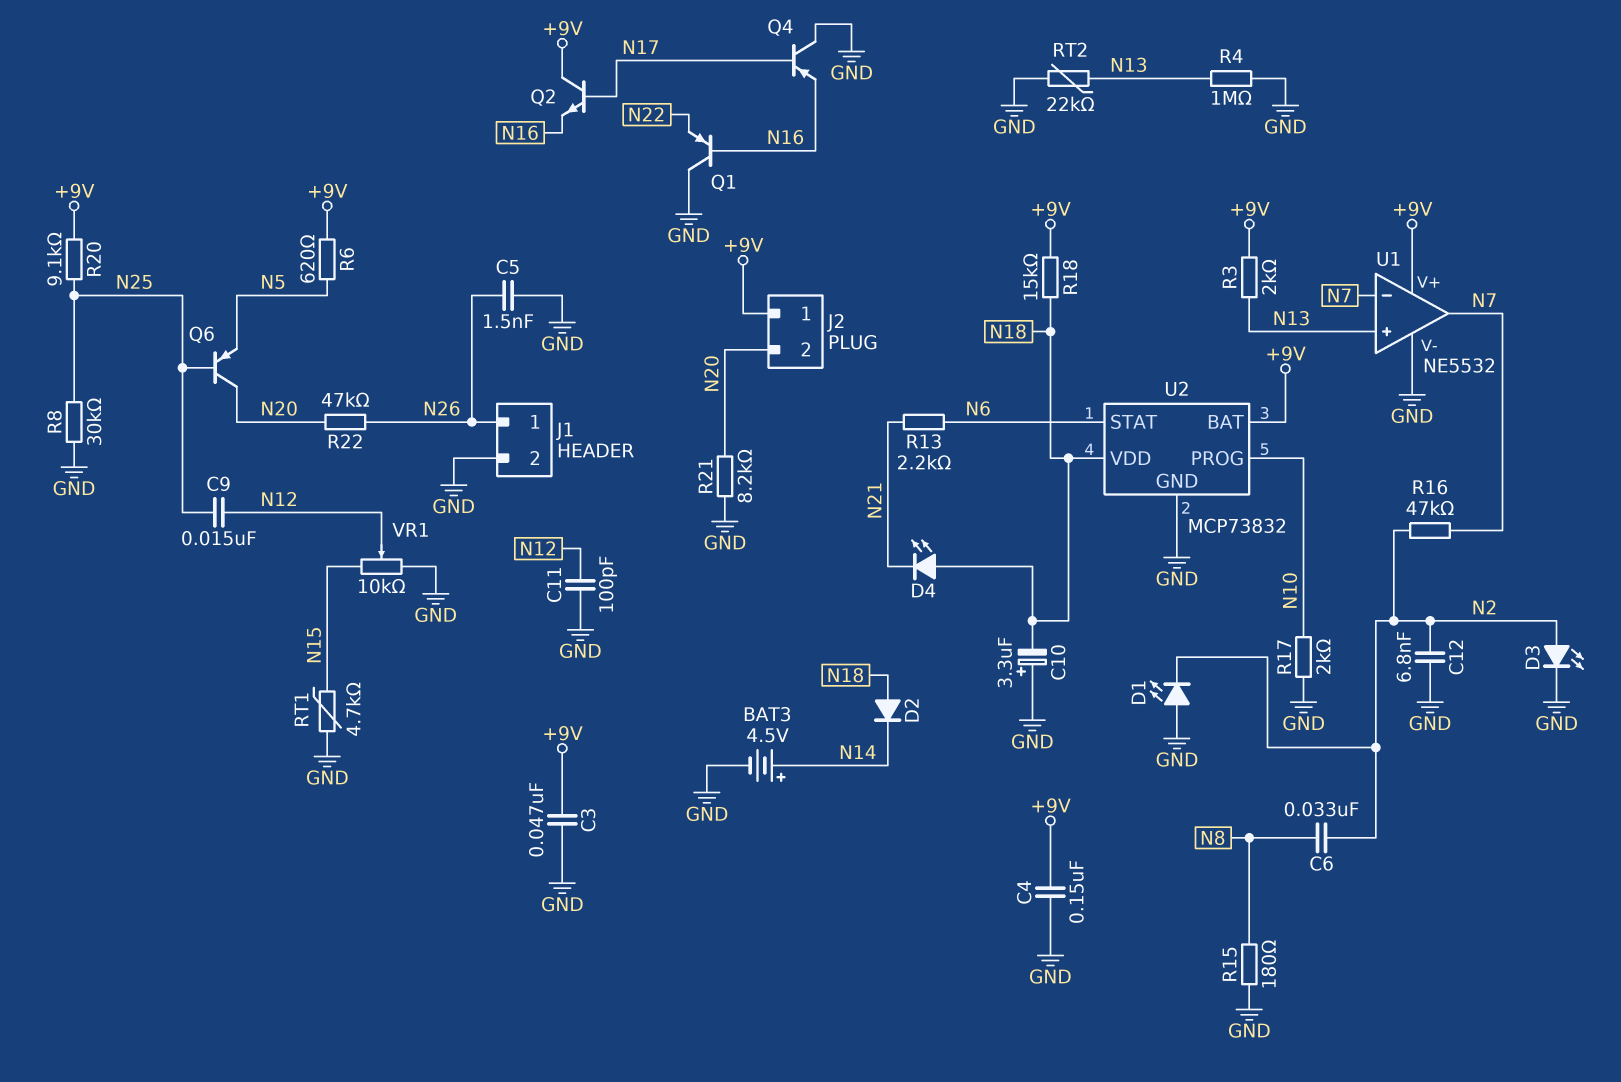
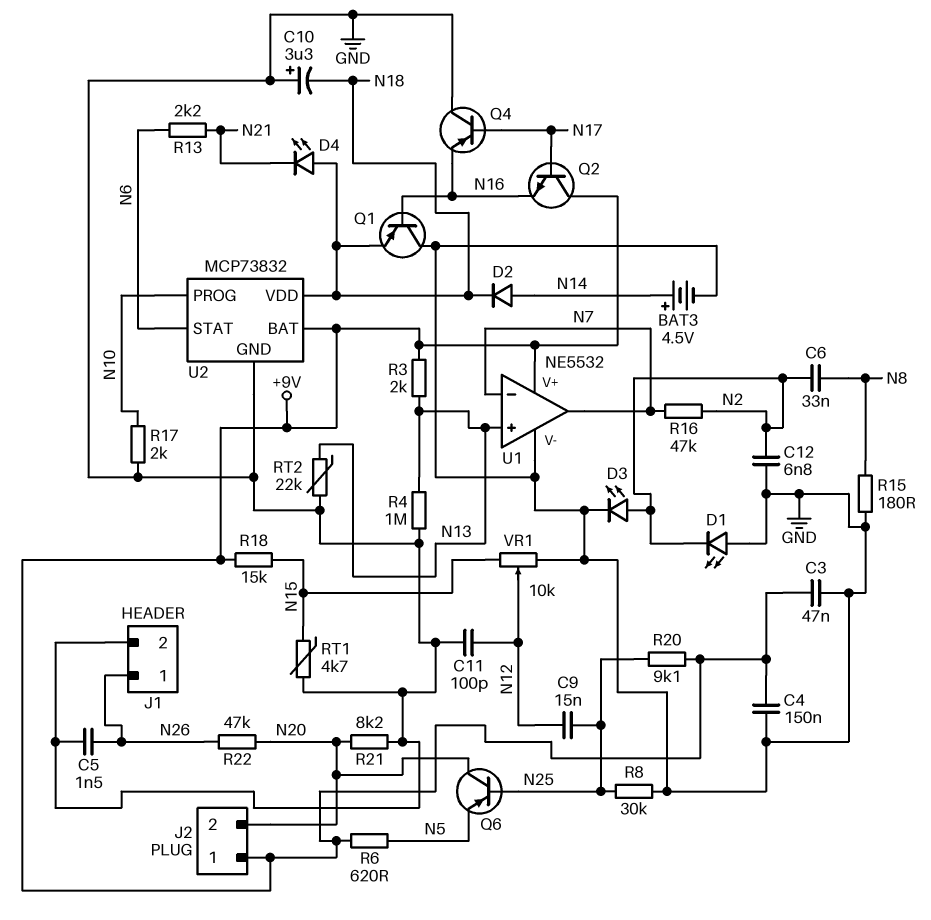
D2: diode (A N18, K N14) -> diode (A N14, K N18)
Q1: PNP (B N16, C GND, E N22) -> PNP (B N16, C GND, E N18)
R18: 15k (+9V, N18) -> 15k (+9V, N15)

